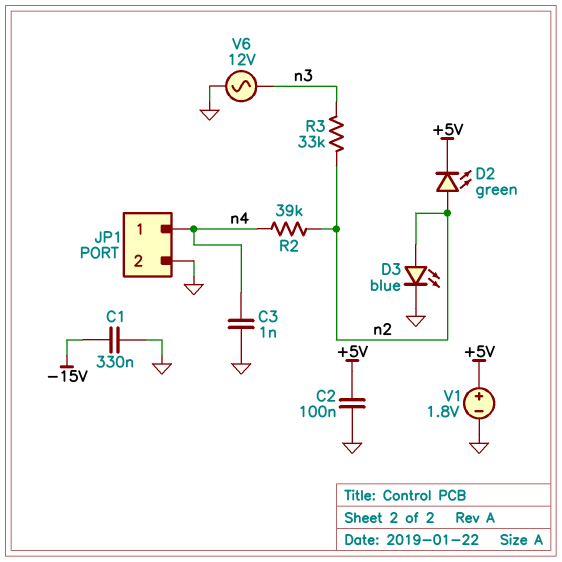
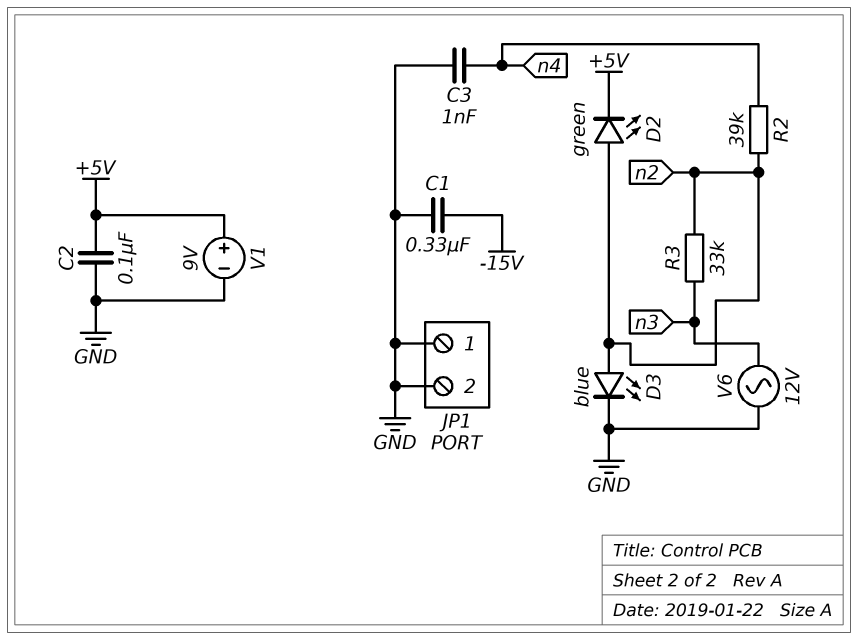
JP1 pin 1: n4 -> GND
V1: 1.8V (plus +5V, minus GND) -> 9V (plus +5V, minus GND)

